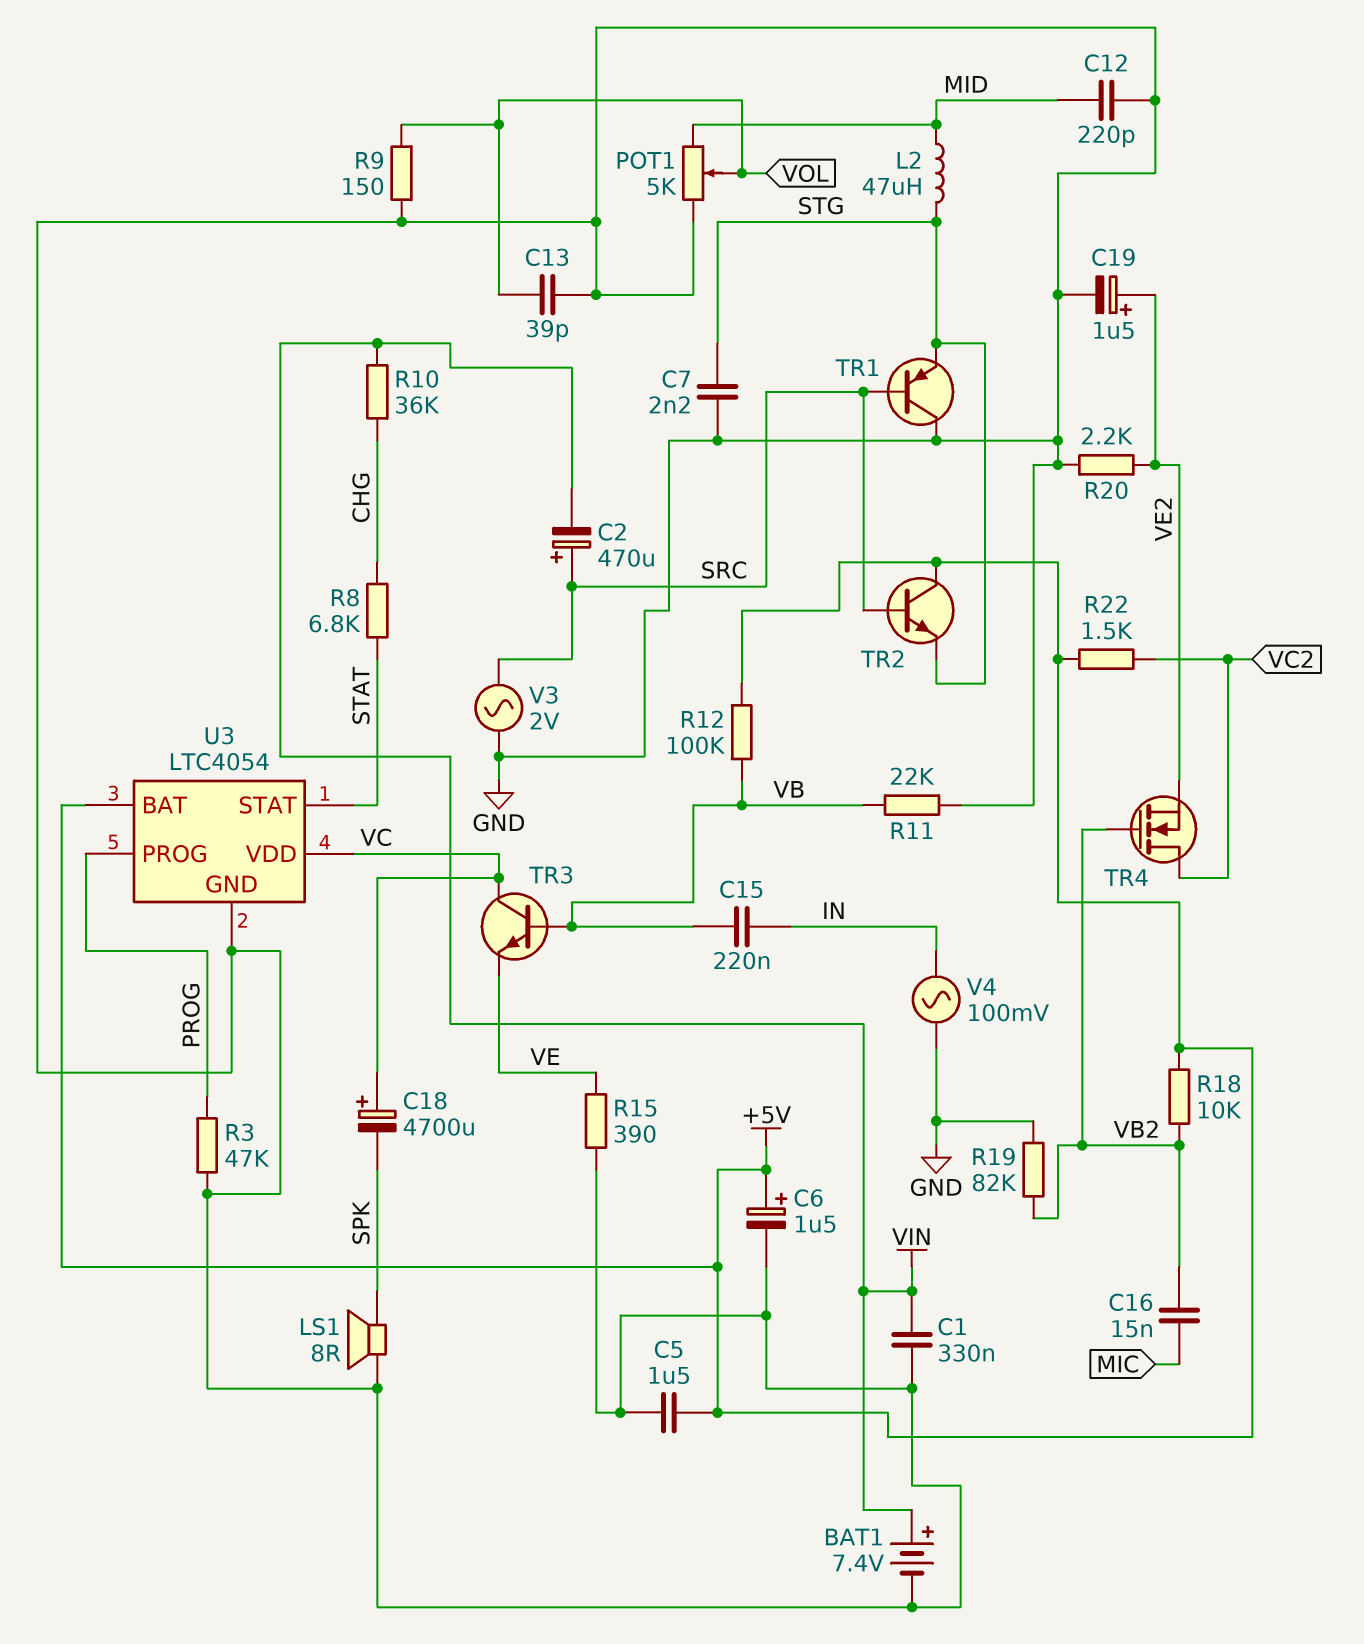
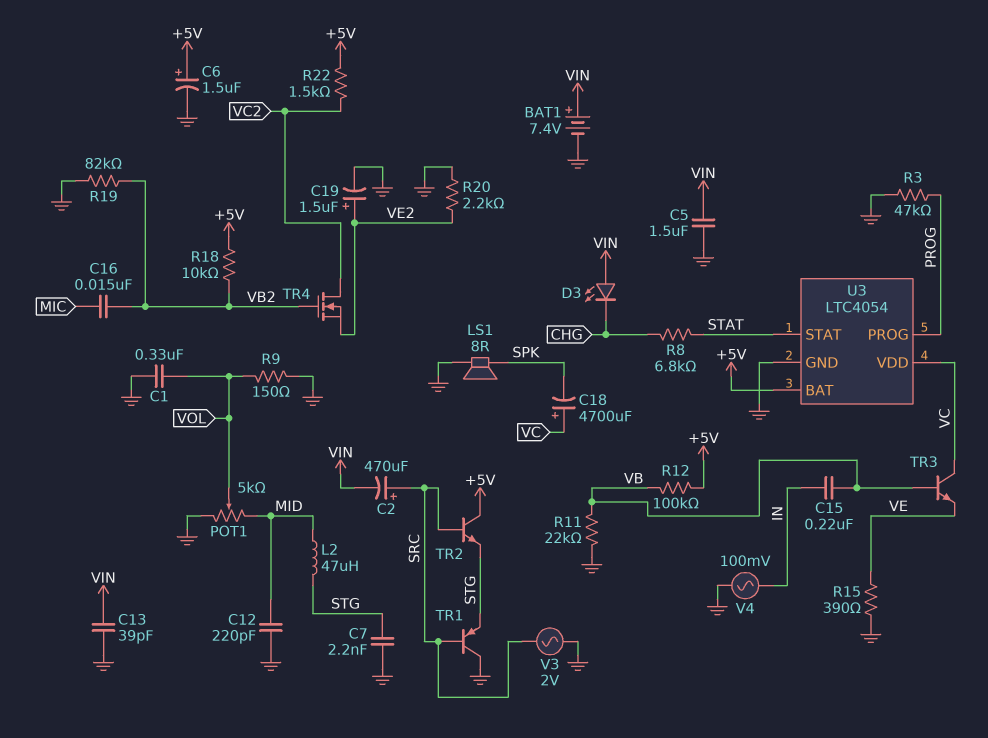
C1: 330nF (GND, VIN) -> 330nF (GND, VOL)
C5: 1.5uF (+5V, GND) -> 1.5uF (GND, VIN)
C13: 39pF (GND, VOL) -> 39pF (GND, VIN)
D3: none -> LED (A VIN, K CHG)
R10: 36k (CHG, VIN) -> none

